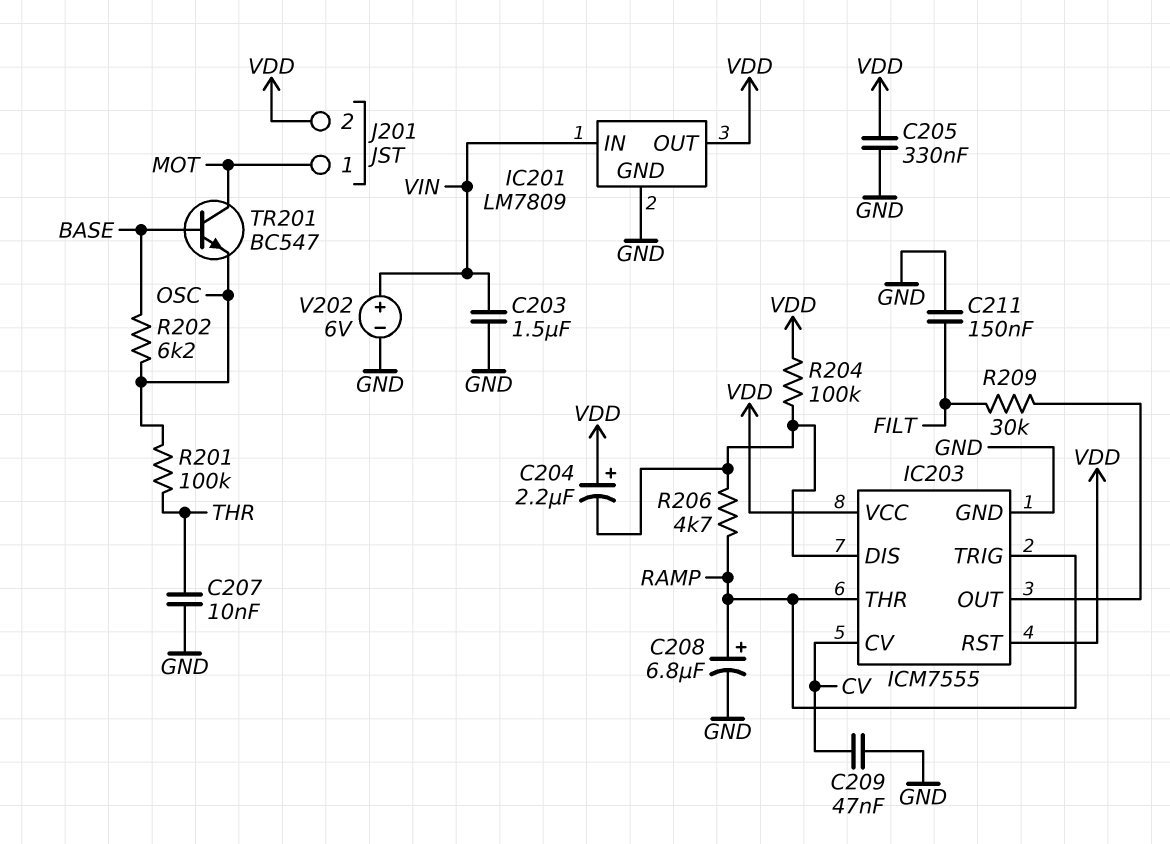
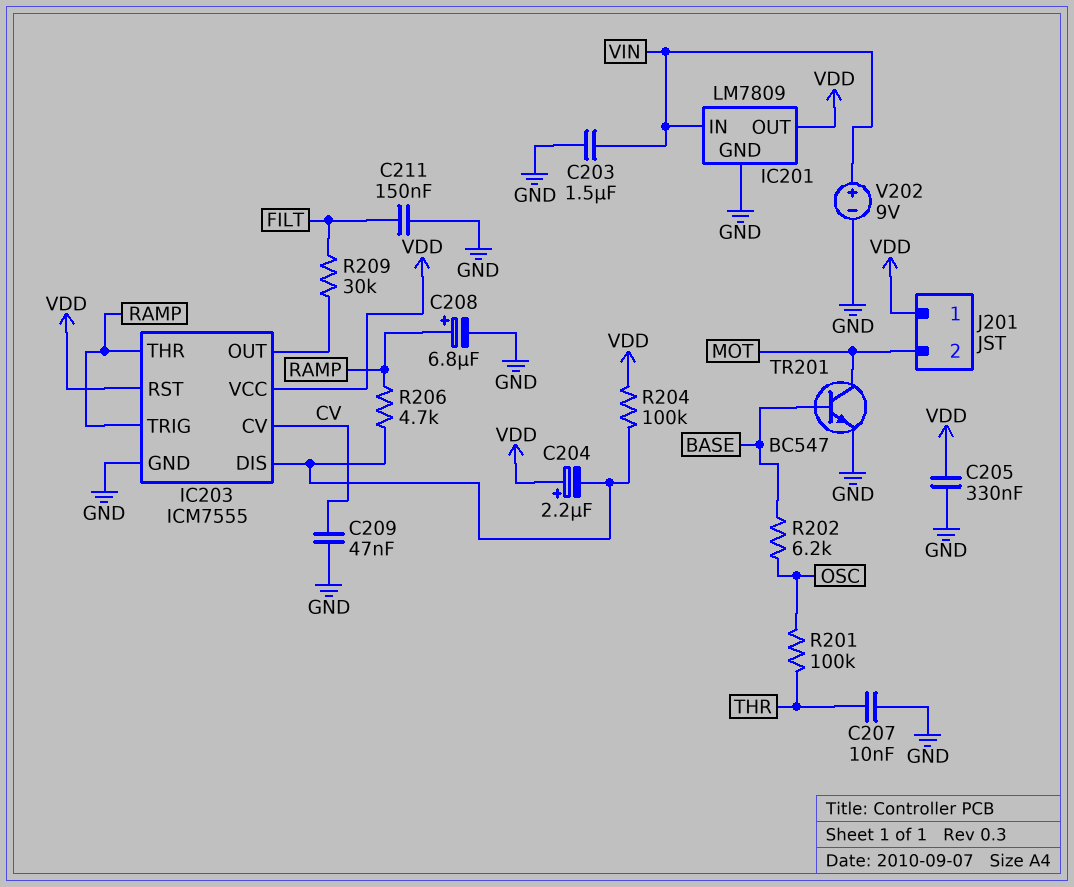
J201 pin 1: MOT -> VDD
J201 pin 2: VDD -> MOT
TR201: NPN BC547 (B BASE, C MOT, E OSC) -> NPN BC547 (B BASE, C MOT, E GND)
V202: 6V (plus VIN, minus GND) -> 9V (plus VIN, minus GND)

